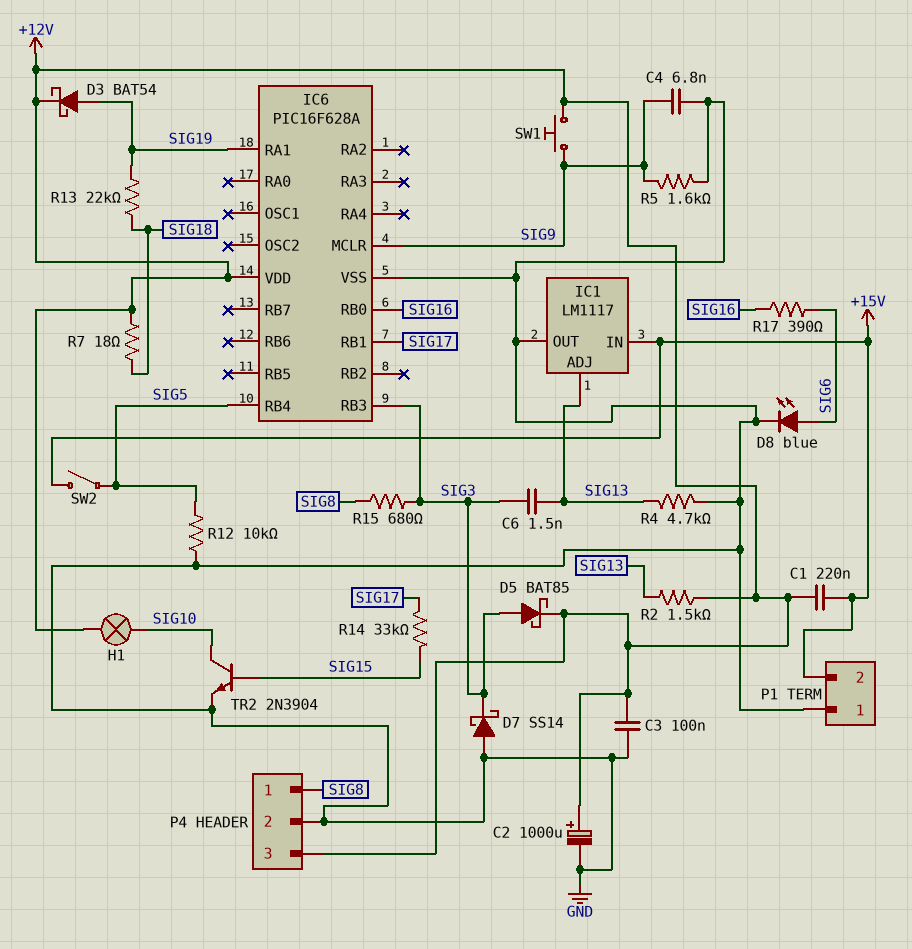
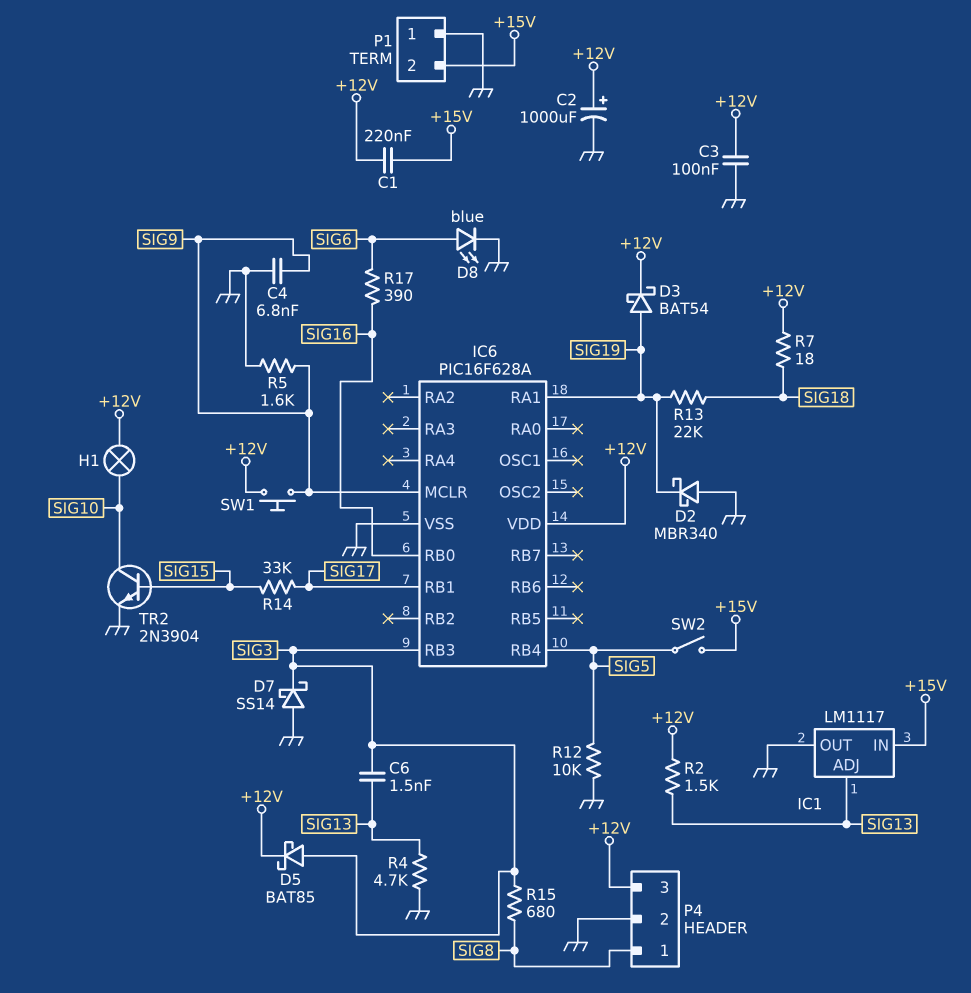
D2: none -> schottky MBR340 (A GND, K SIG19)

